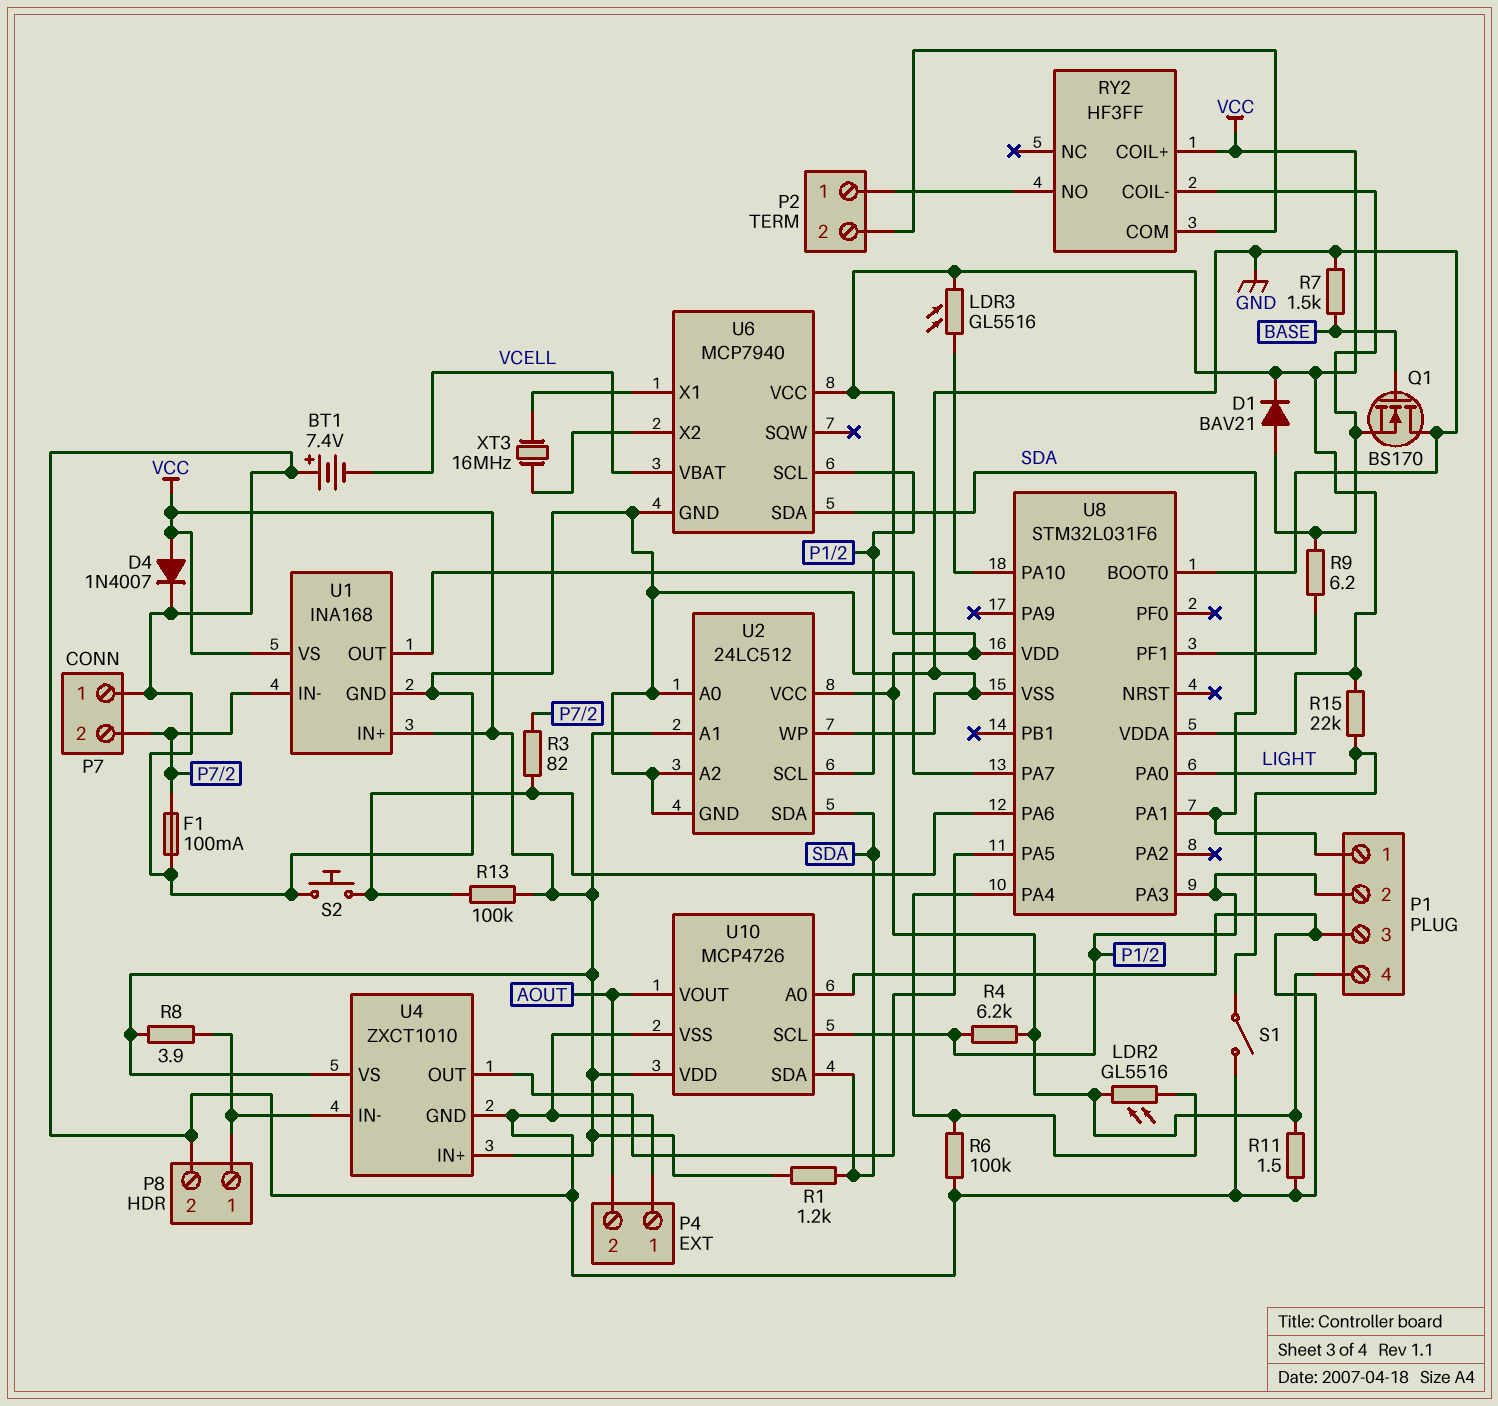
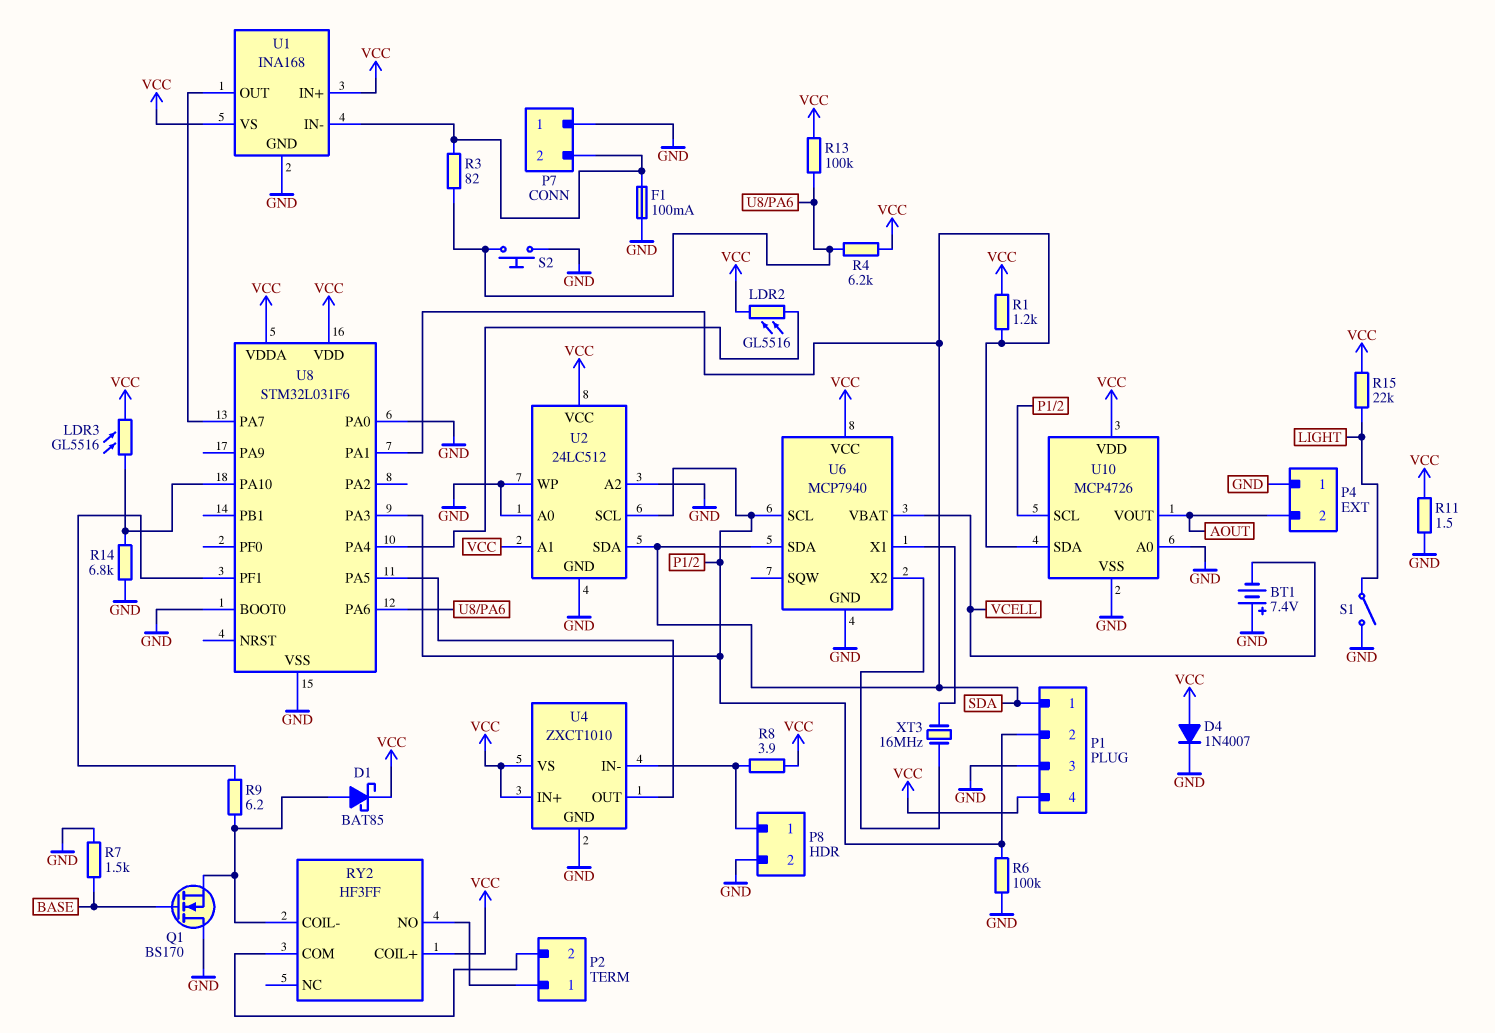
D1: diode BAV21 (A RY2/COIL-, K VCC) -> schottky BAT85 (A RY2/COIL-, K VCC)
R4: 6.2k (P1/2, VCC) -> 6.2k (U8/PA6, VCC)
R6: 100k (GND, U8/PA4) -> 100k (GND, P1/2)
R14: none -> 6.8k (GND, U8/PA10)
U8 pin PA0: LIGHT -> GND

